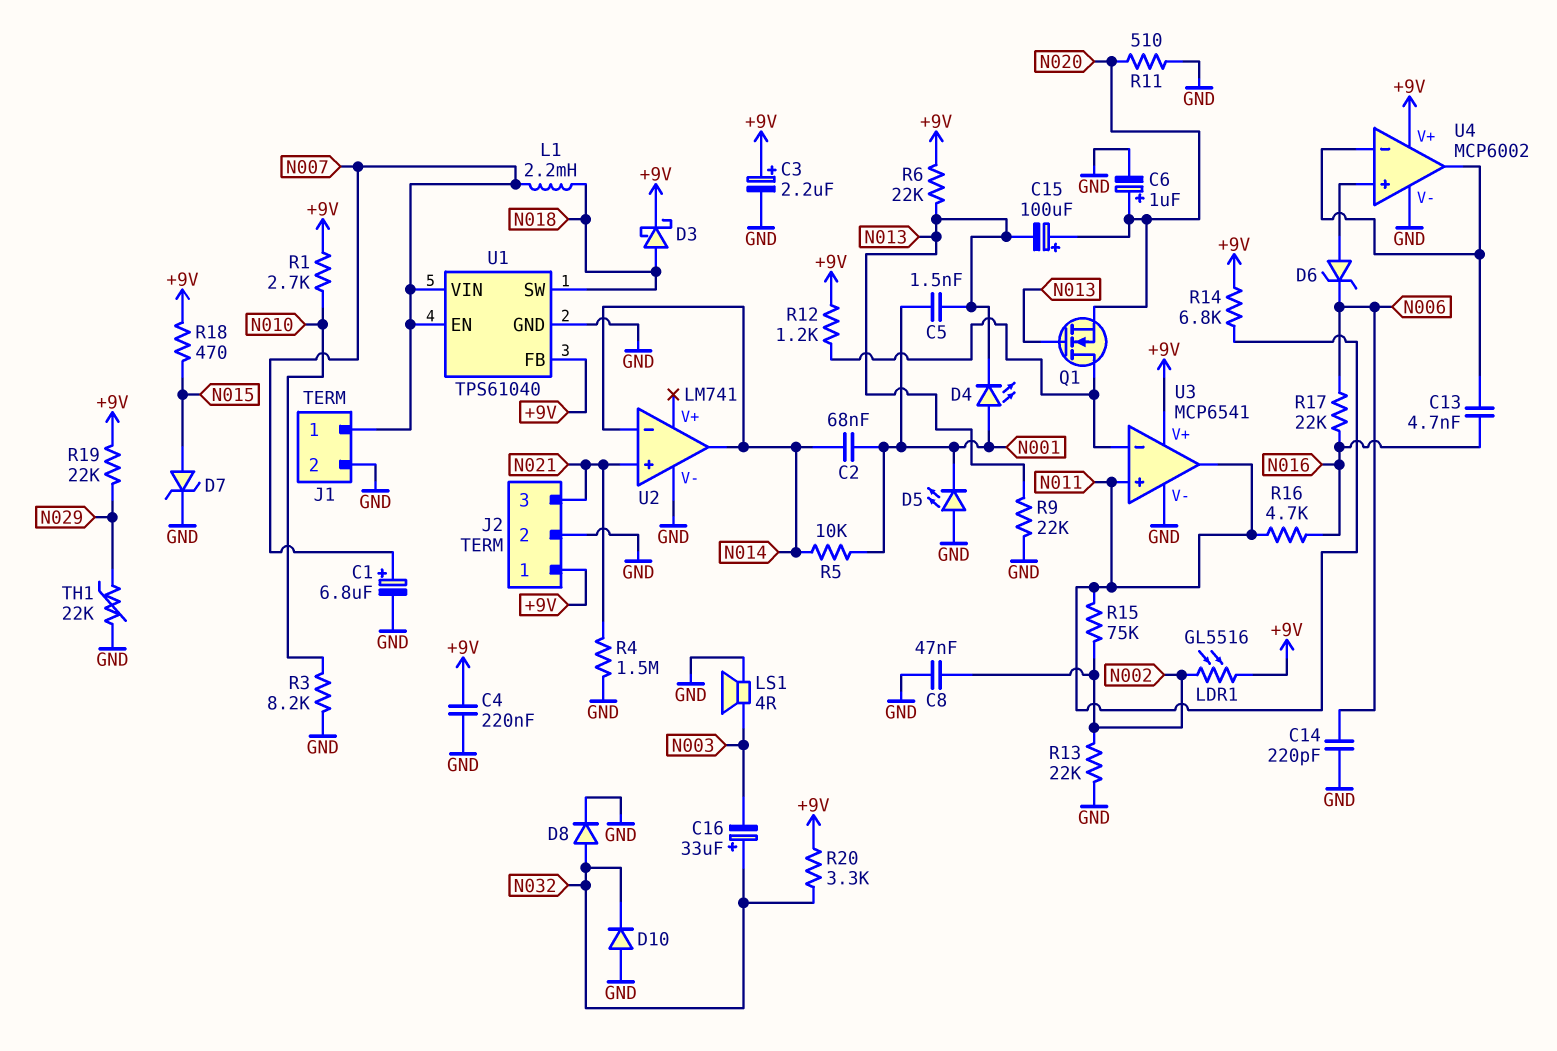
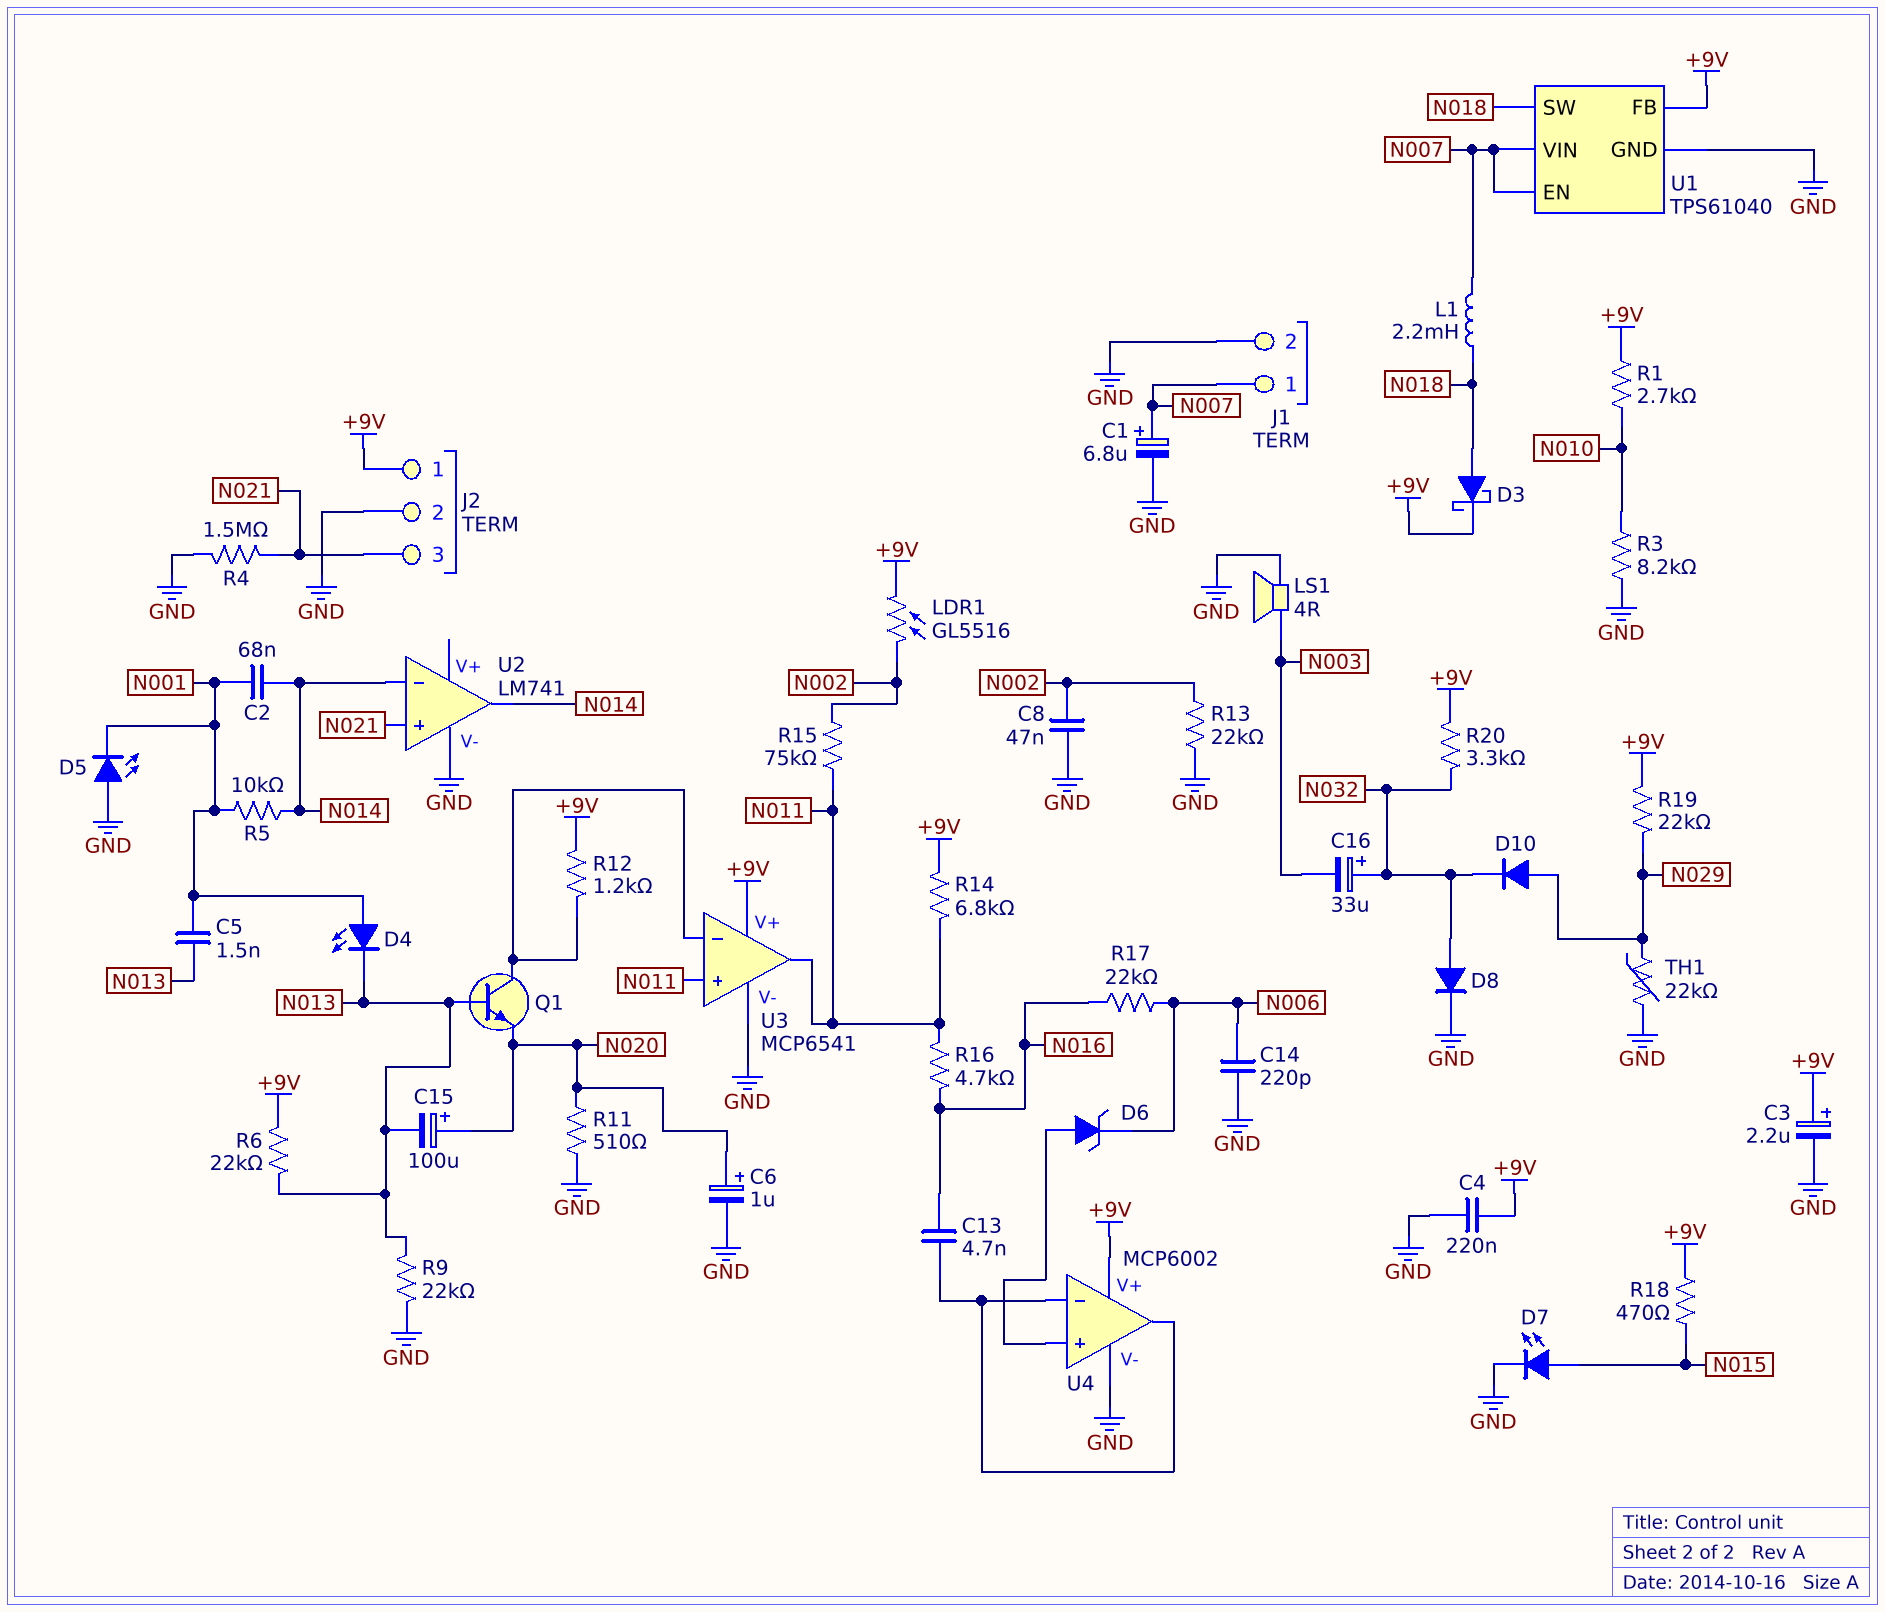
D7: zener (A N015, K GND) -> LED (A N015, K GND)
D10: diode (A GND, K N032) -> diode (A N029, K N032)
Q1: NMOS (G N013, D U3/in-, S N020) -> NPN (B N013, C U3/in-, E N020)

